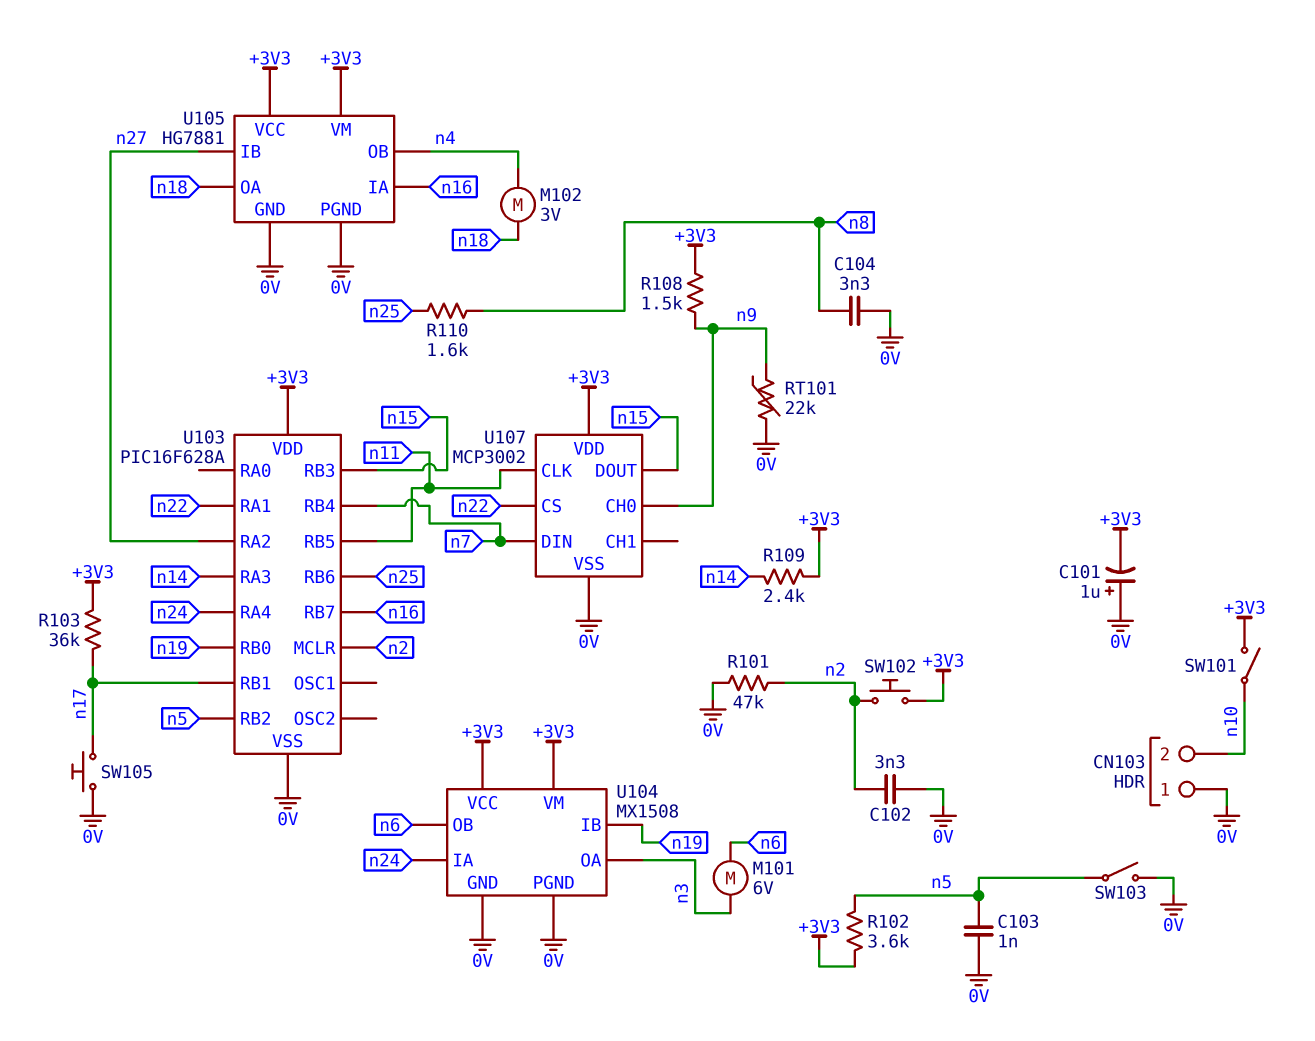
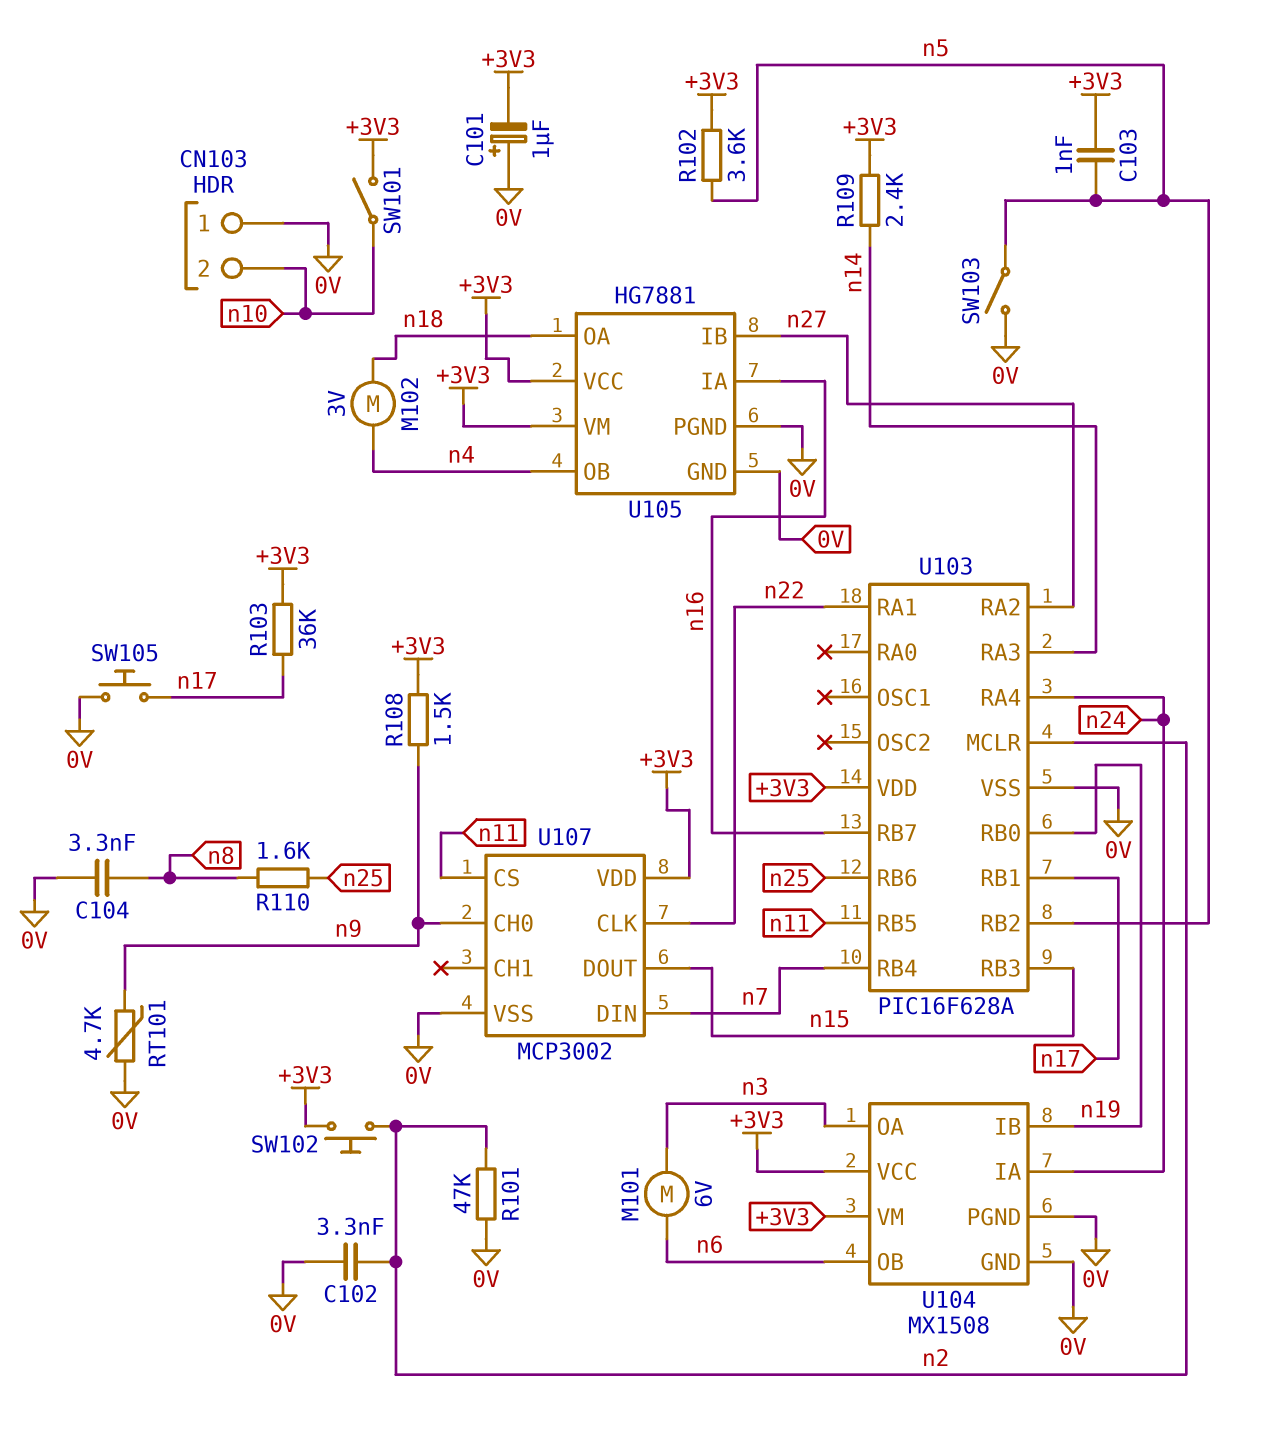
C103: 1nF (0V, n5) -> 1nF (+3V3, n5)
RT101: 22k (0V, n9) -> 4.7k (0V, n9)
U107 pin CLK: n11 -> n22
U107 pin CS: n22 -> n11

